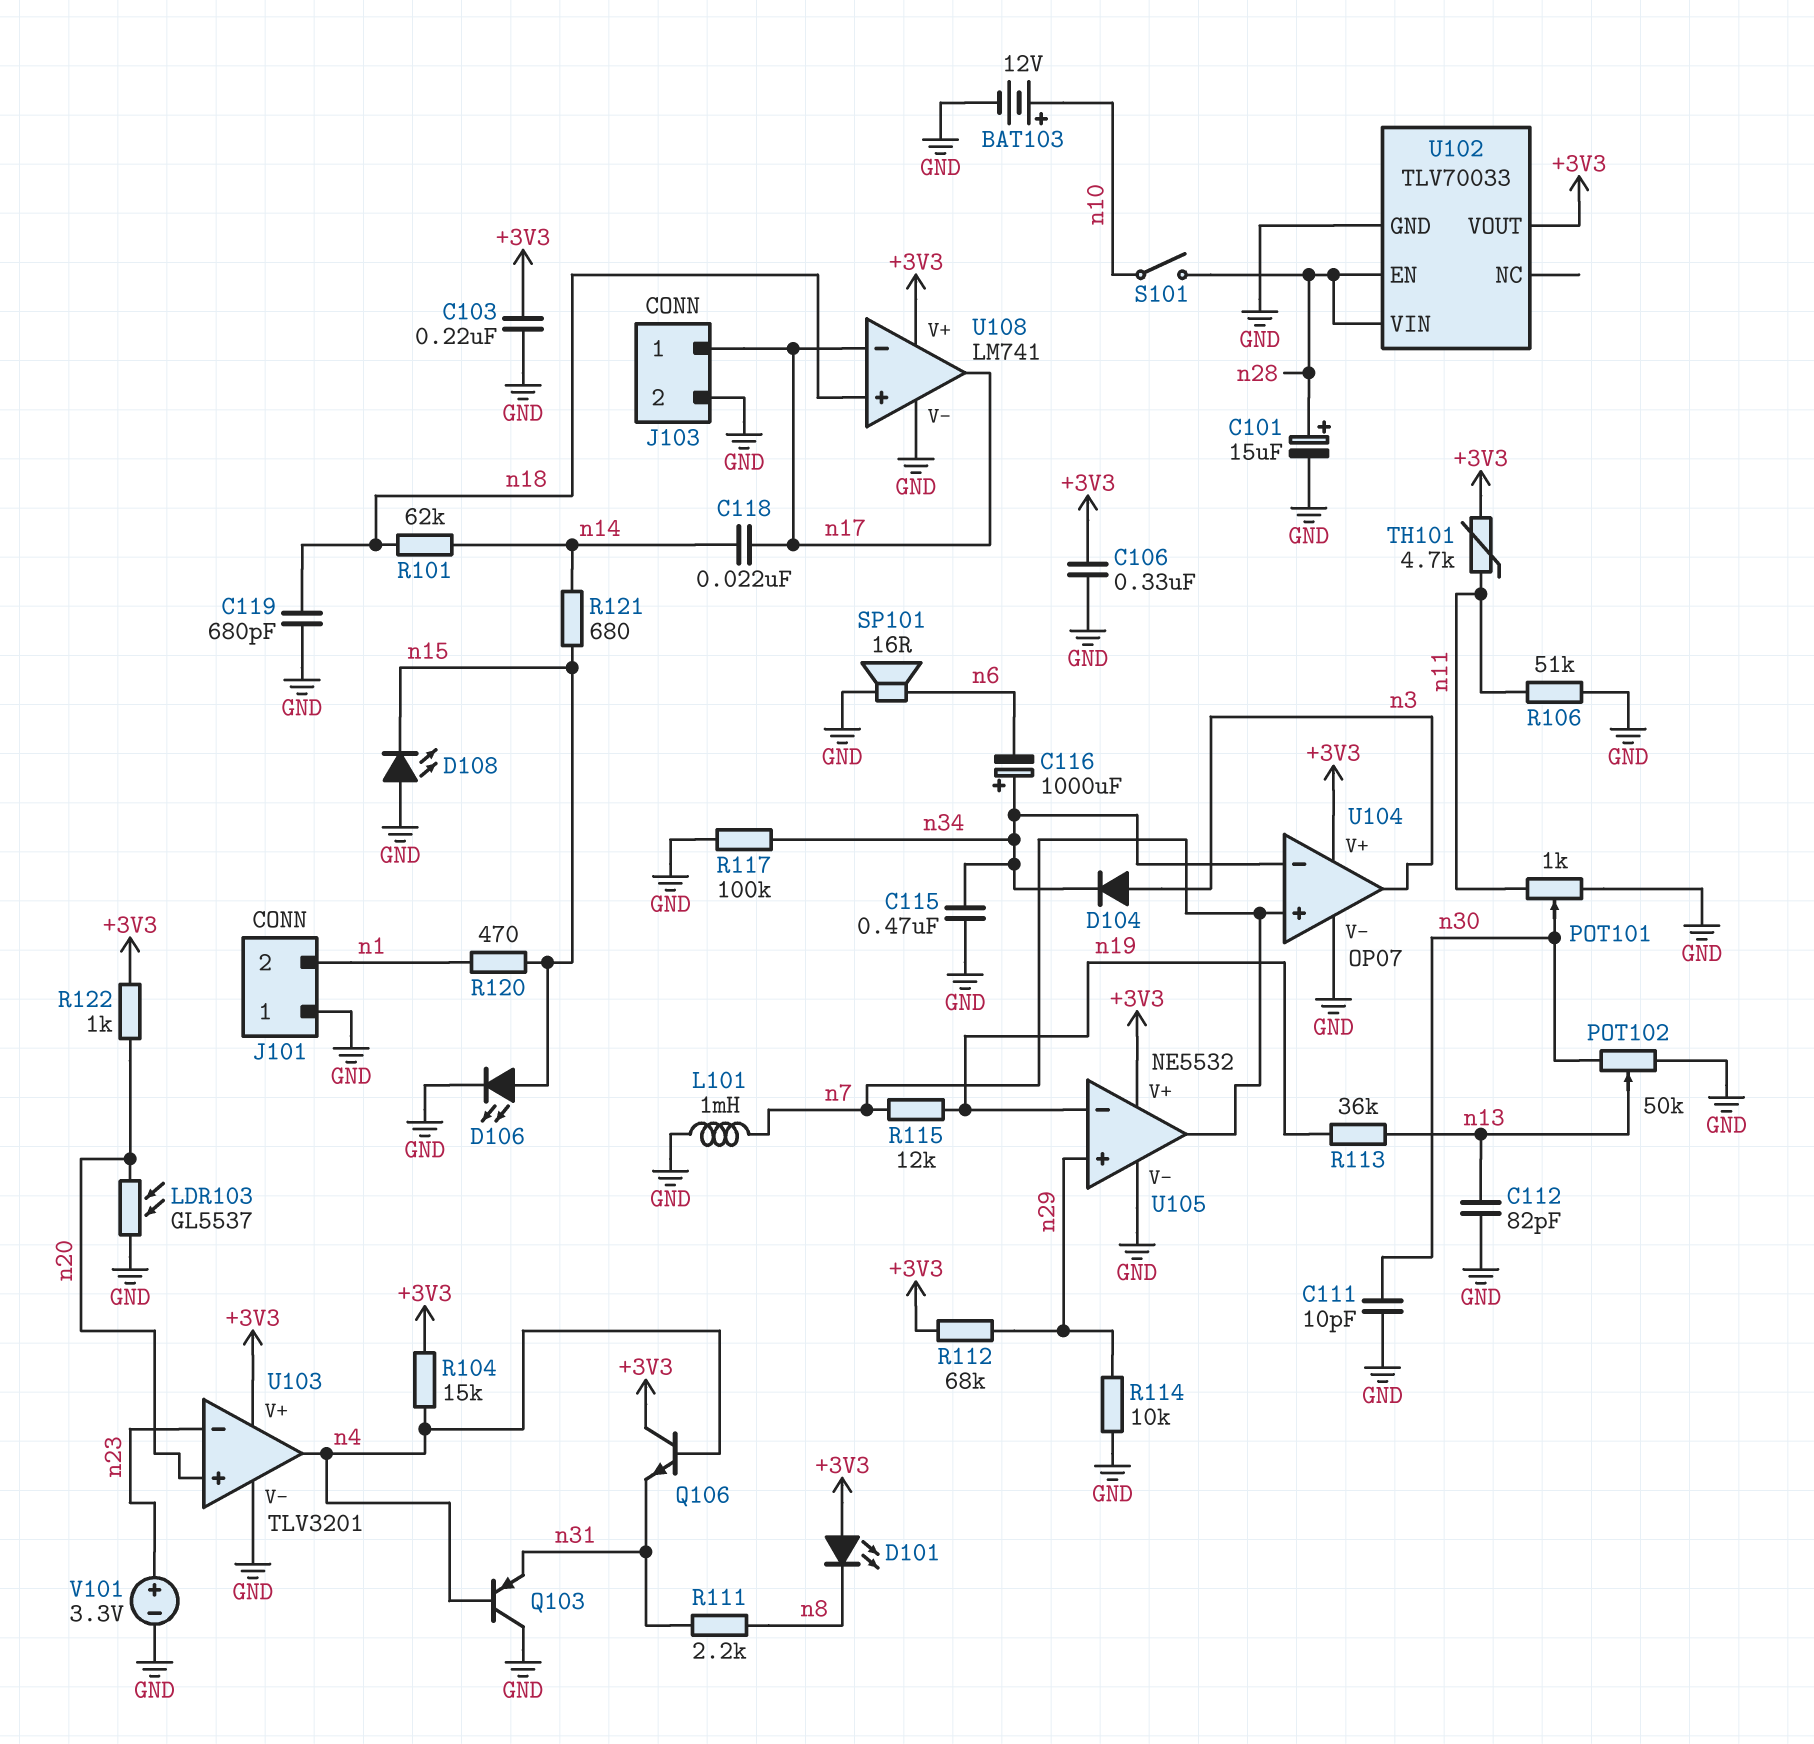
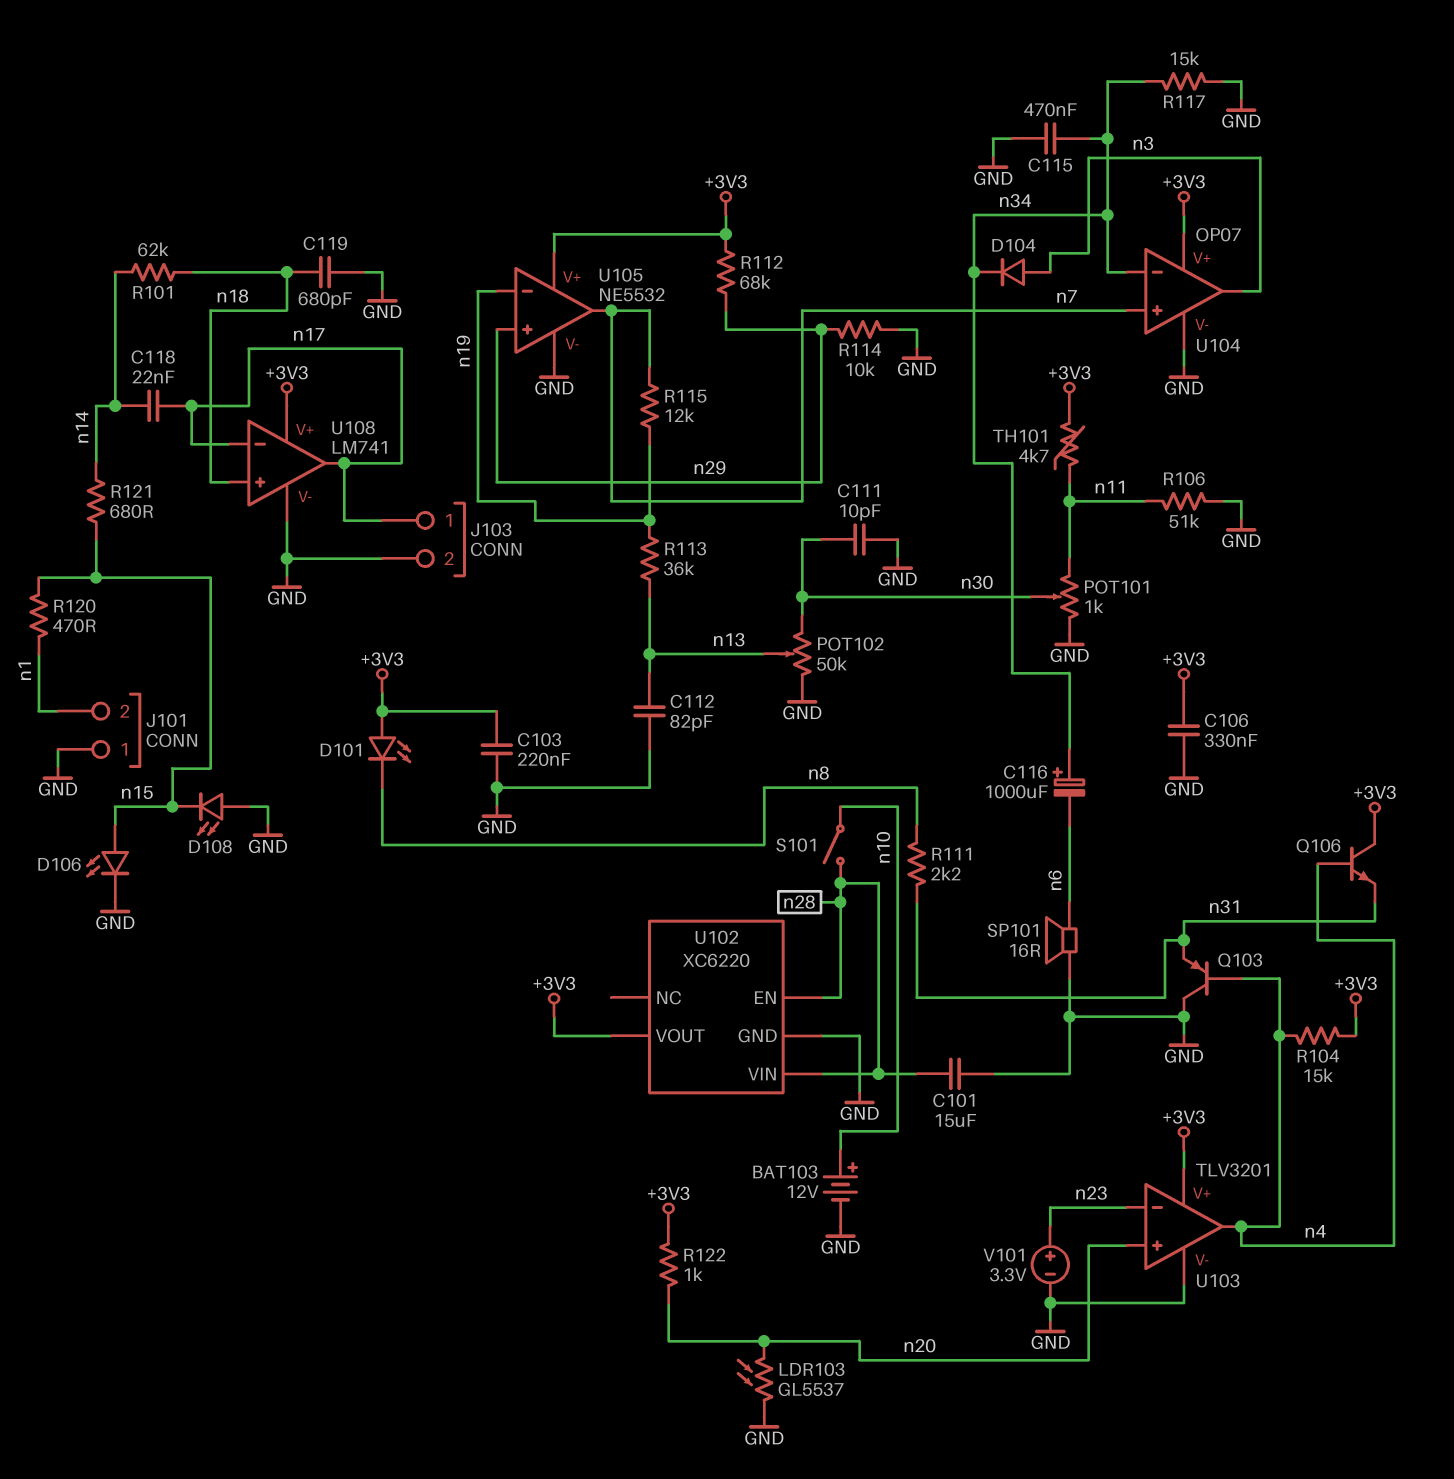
C101: 15uF (plus n28, minus GND) -> 15uF (GND, n28)
L101: 1mH (GND, n7) -> none
R117: 100k (GND, n34) -> 15k (GND, n34)
U102: TLV70033 -> XC6220

